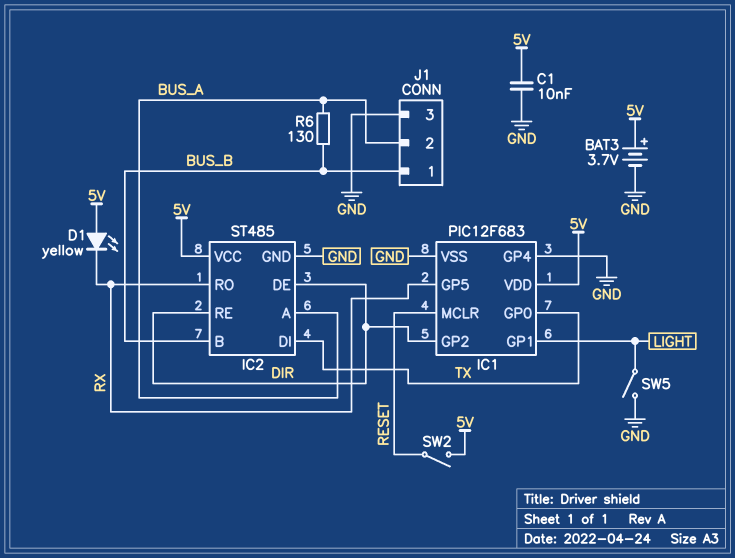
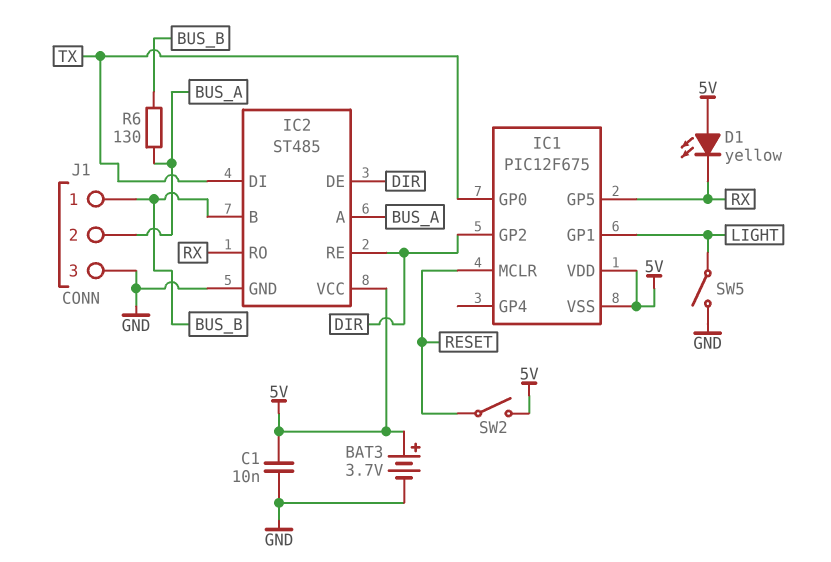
IC1: PIC12F683 -> PIC12F675
IC1 pin GP4: GND -> none
IC1 pin VSS: GND -> 5V

